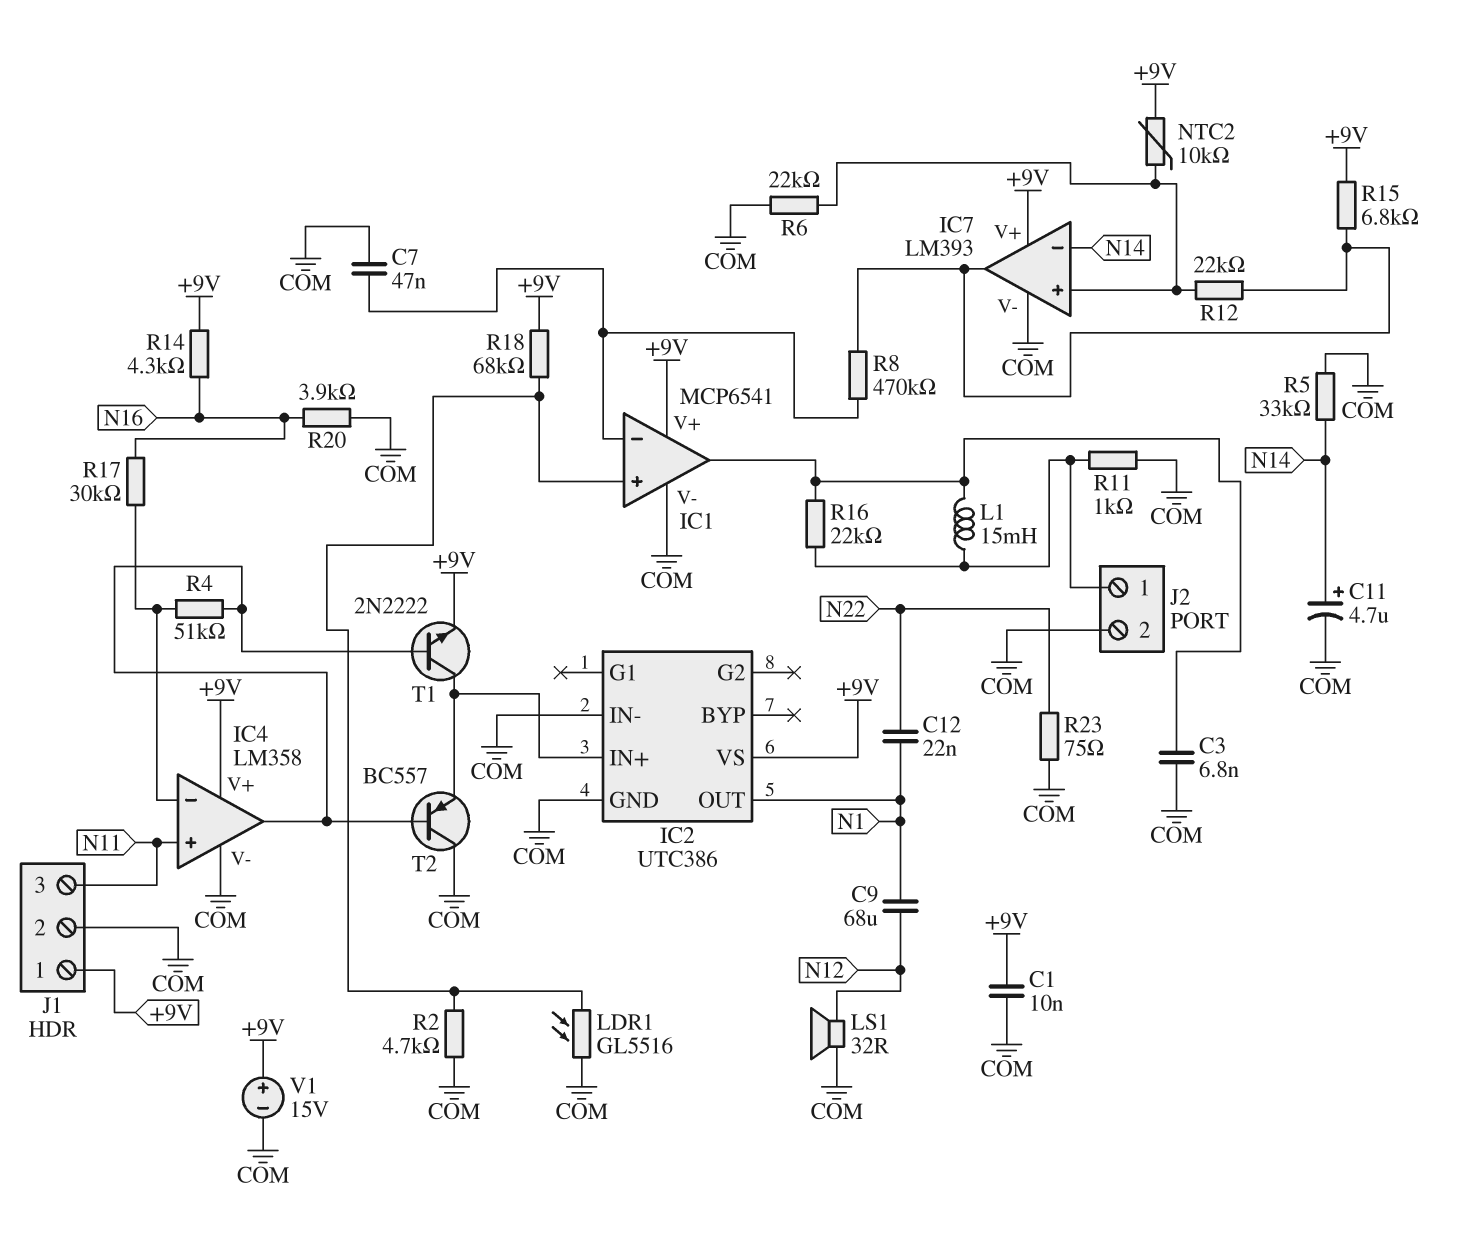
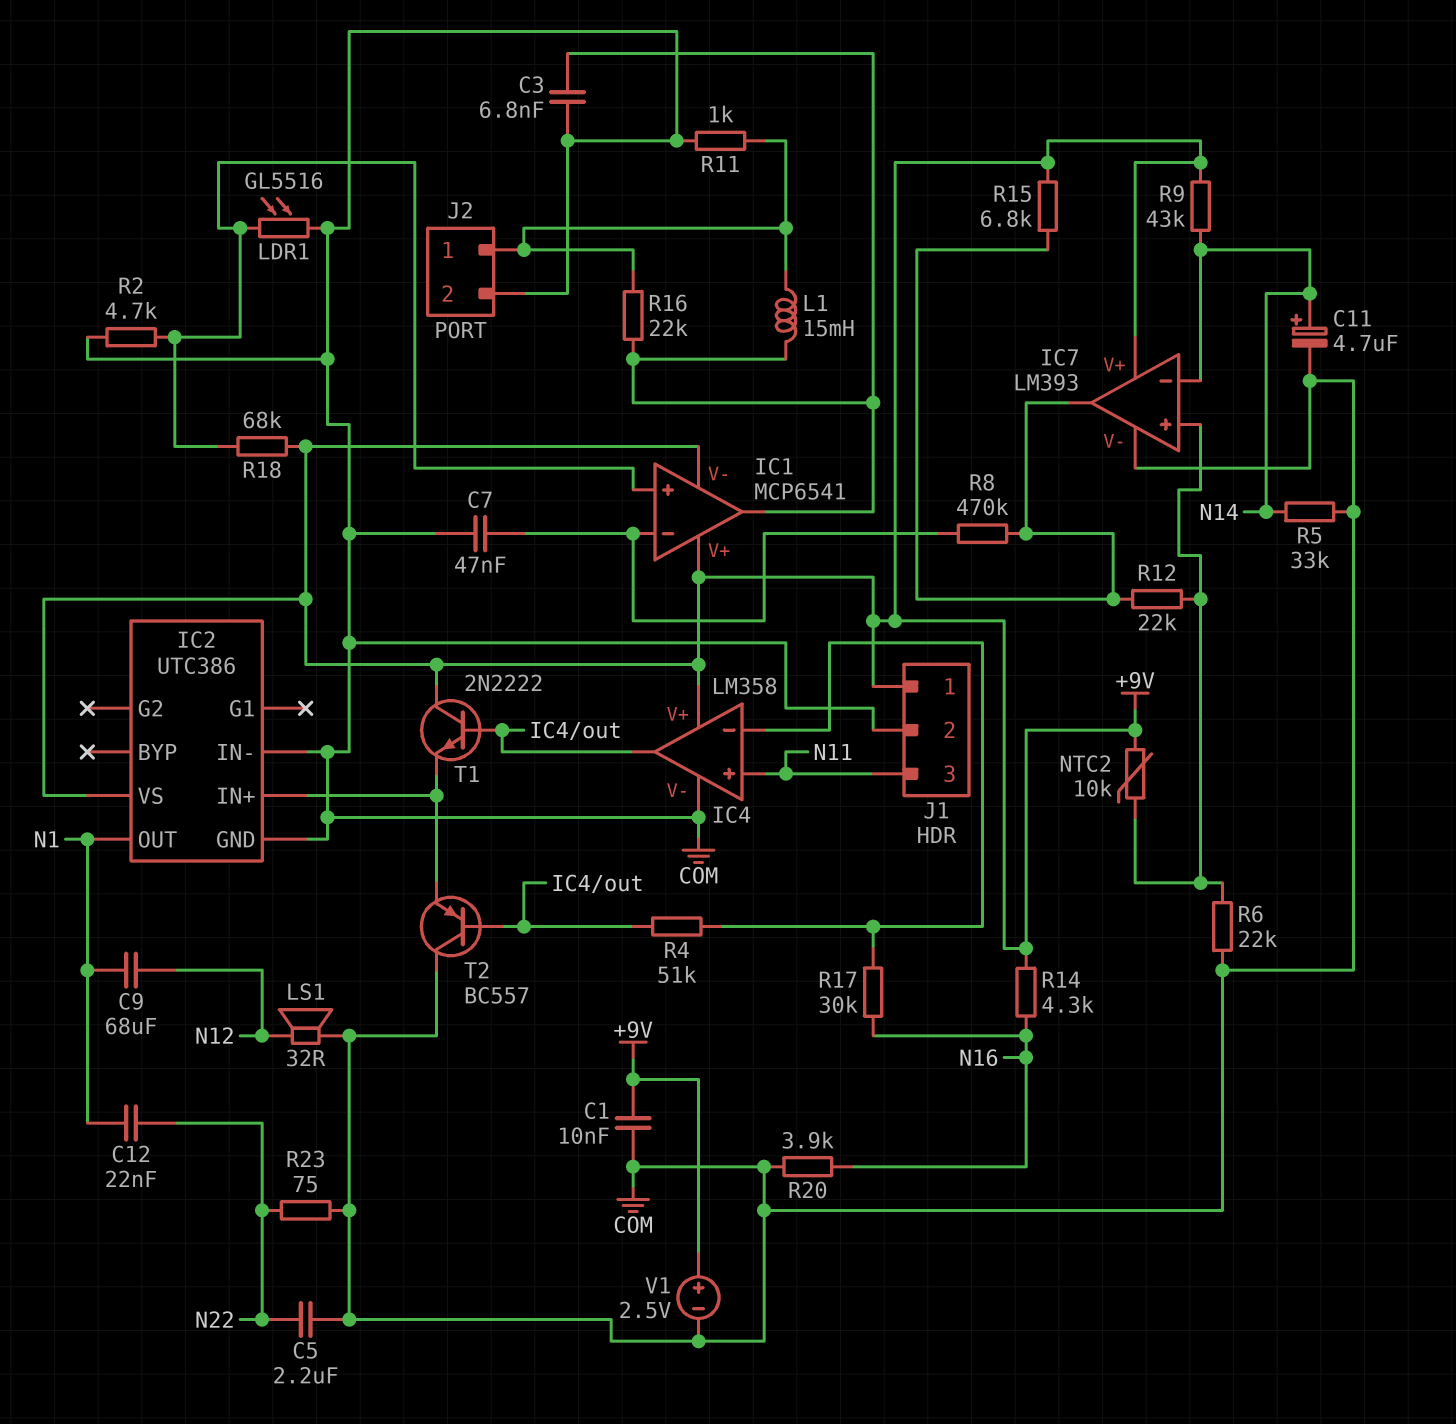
C5: none -> 2.2uF (COM, N22)
IC1 pin V-: COM -> +9V
R9: none -> 43k (+9V, N14)
T1: NPN 2N2222 (B IC4/out, C IC2/IN+, E +9V) -> NPN 2N2222 (B IC4/out, C +9V, E IC2/IN+)
V1: 15V (plus +9V, minus COM) -> 2.5V (plus +9V, minus COM)

